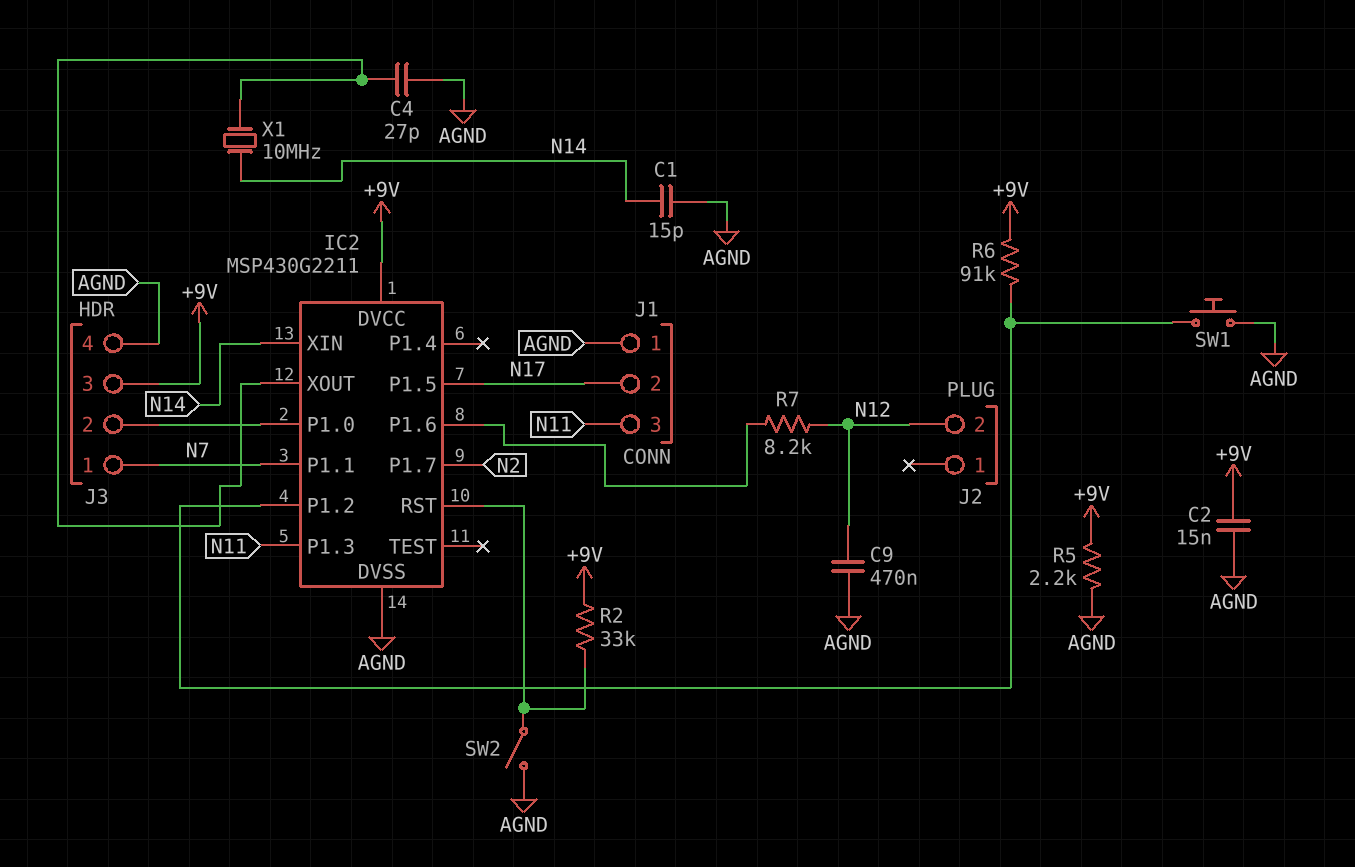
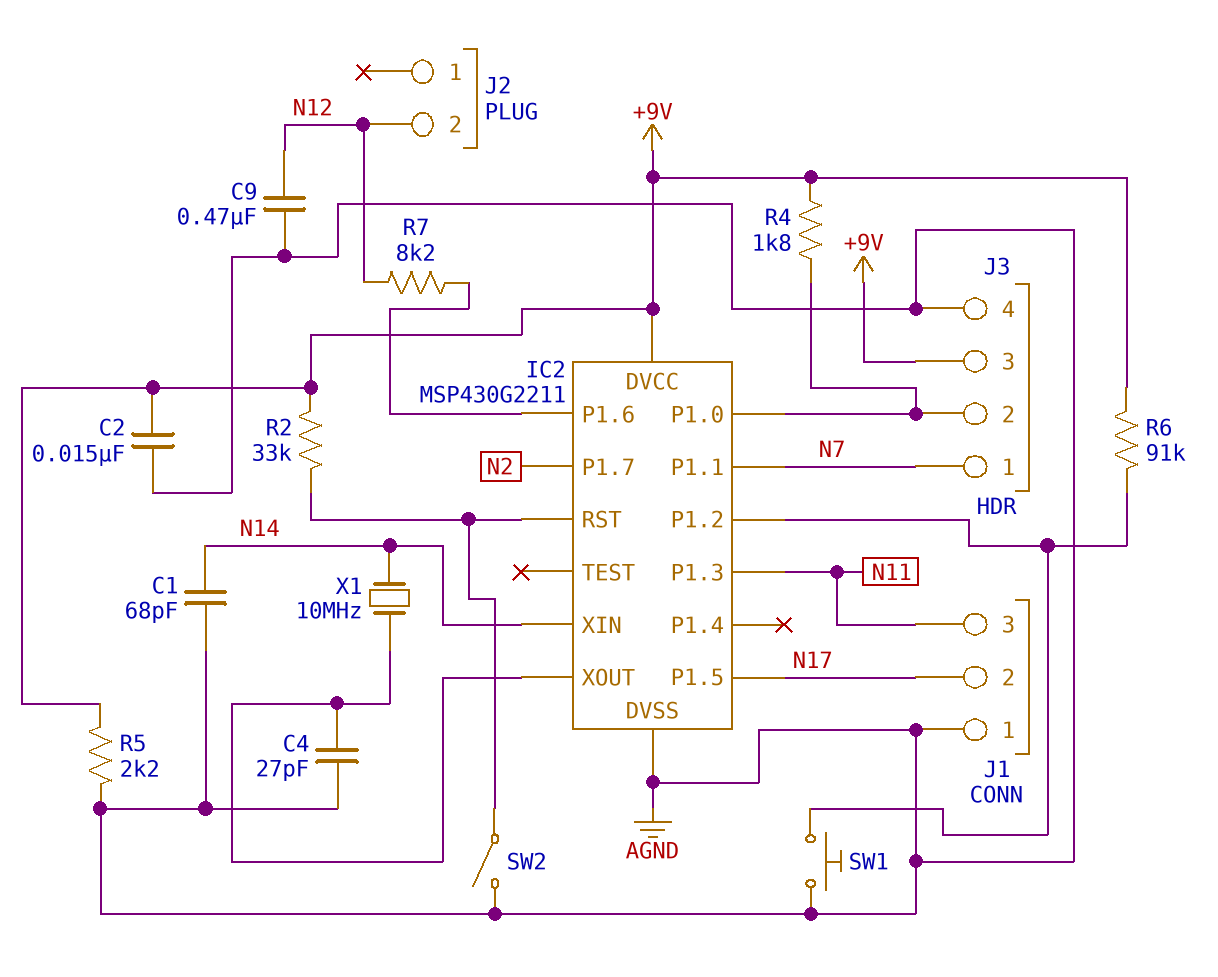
C1: 15pF (AGND, N14) -> 68pF (AGND, N14)
R4: none -> 1.8k (+9V, IC2/P1.0)

